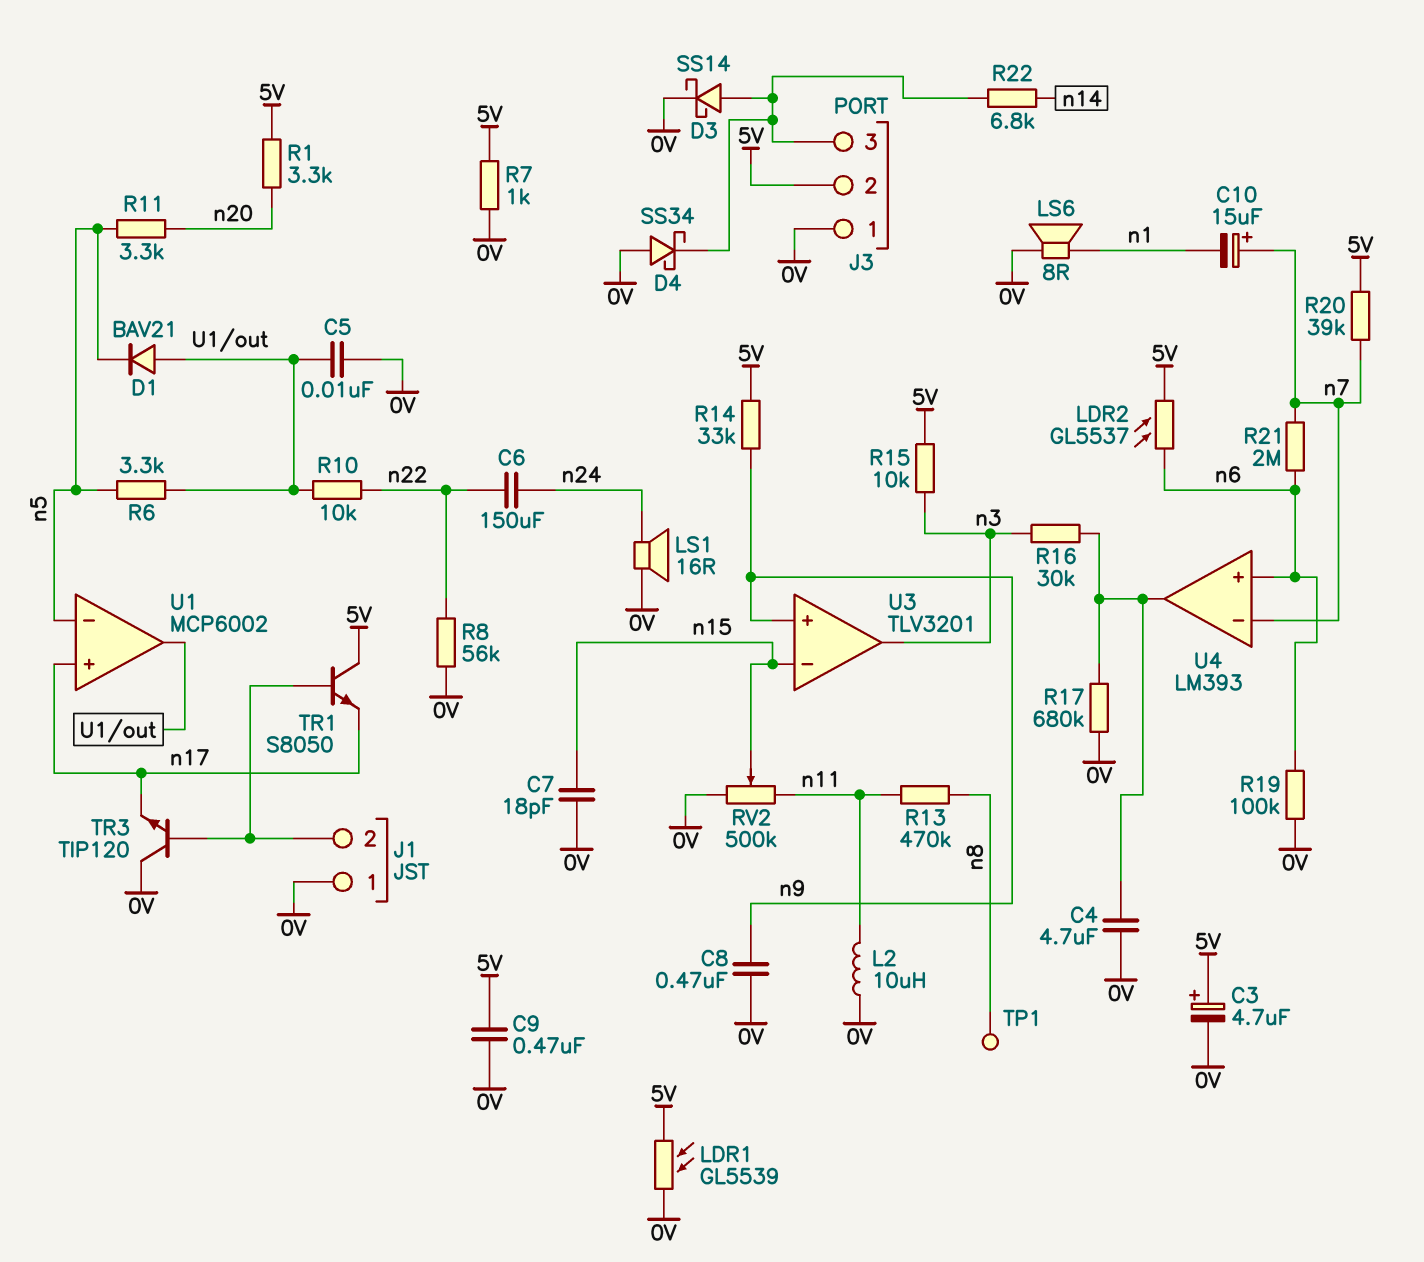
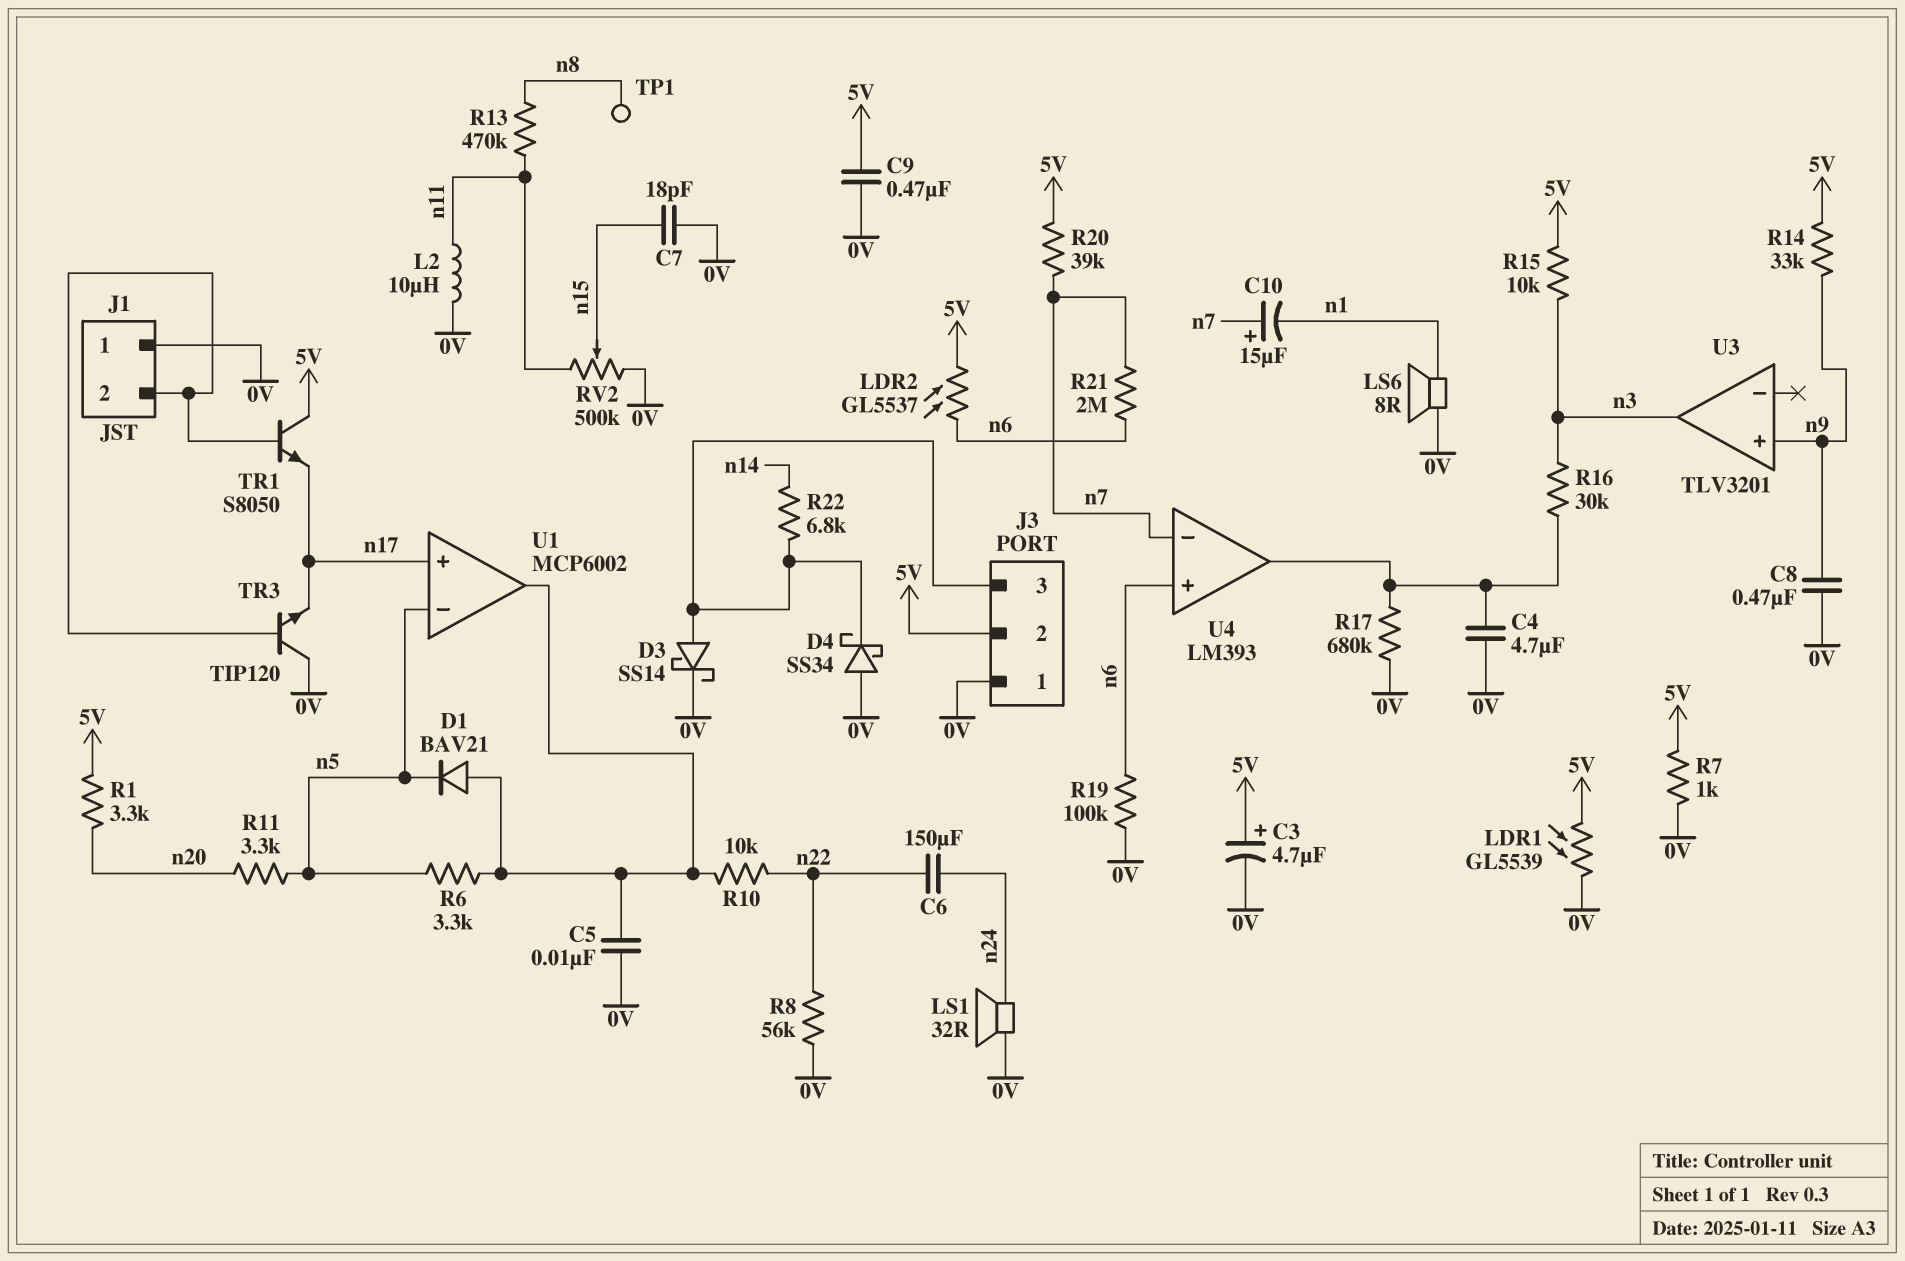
LS1: speaker 16R (0V, n24) -> speaker 32R (0V, n24)
U3 pin in-: n15 -> none

